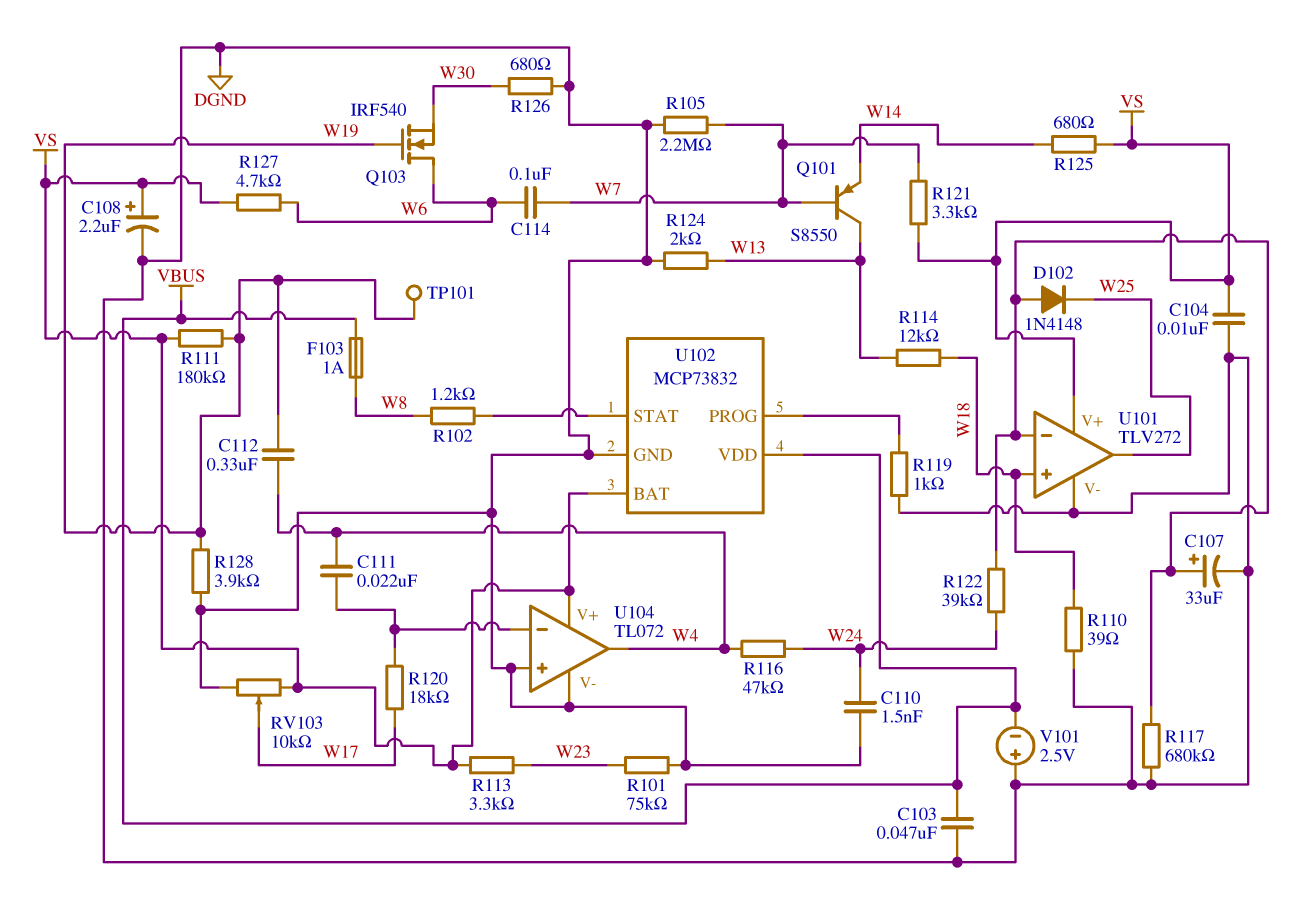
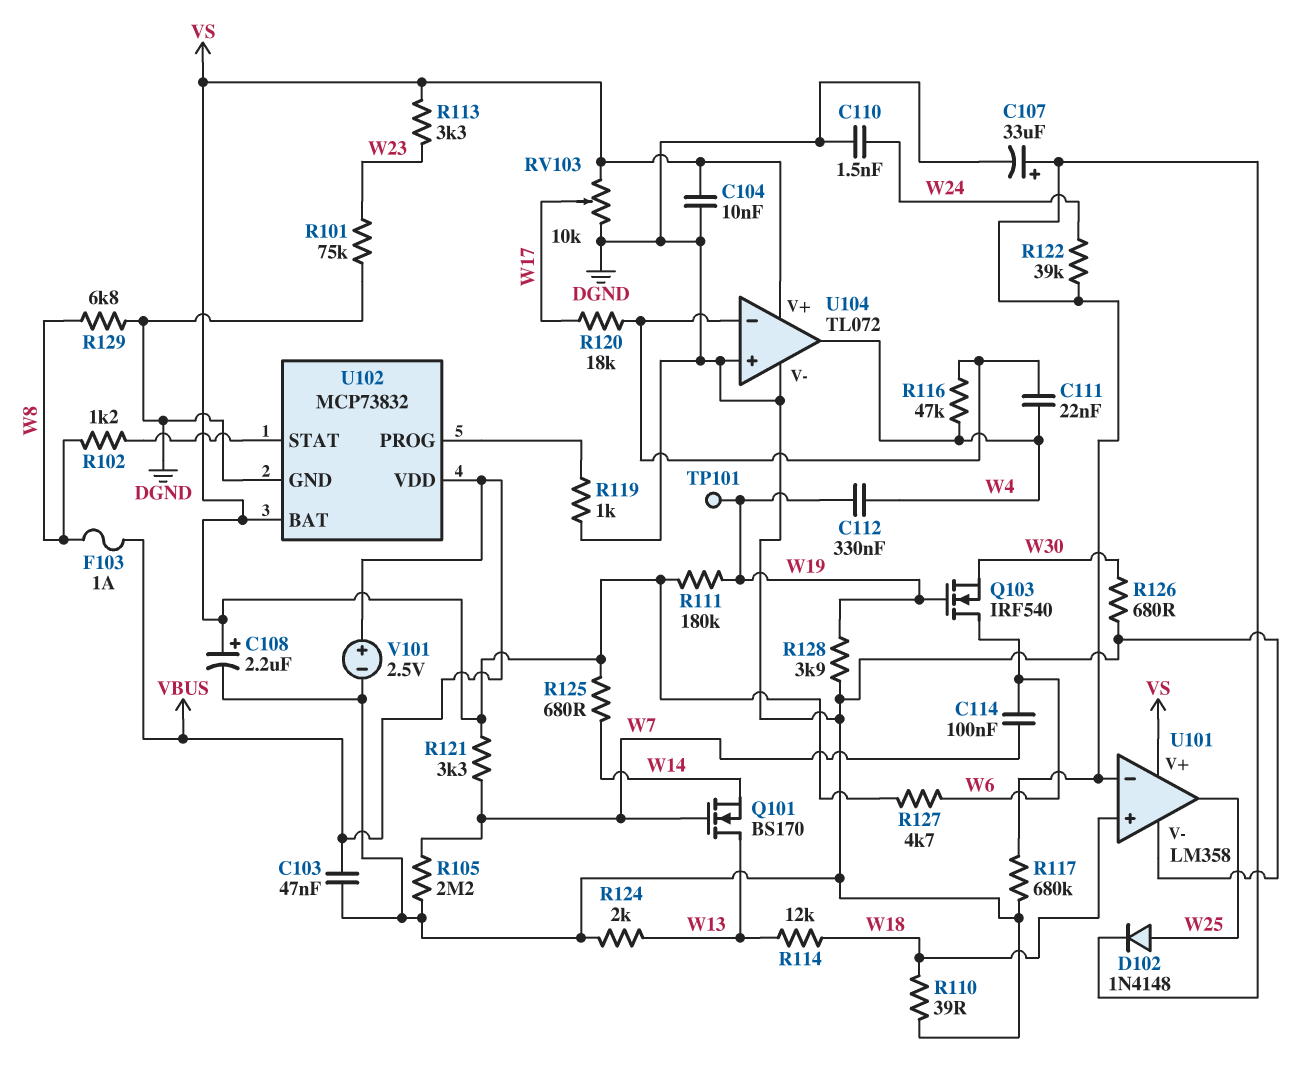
D102: diode 1N4148 (A U101/in-, K W25) -> diode 1N4148 (A W25, K U101/in-)
Q101: PNP S8550 (B W7, C W13, E W14) -> NMOS BS170 (G W7, D W13, S W14)
R116: 47k (W4, W24) -> 47k (U104/in-, W4)
R129: none -> 6.8k (DGND, W8)
U101: TLV272 -> LM358
V101: 2.5V (plus DGND, minus VBUS) -> 2.5V (plus VBUS, minus DGND)

